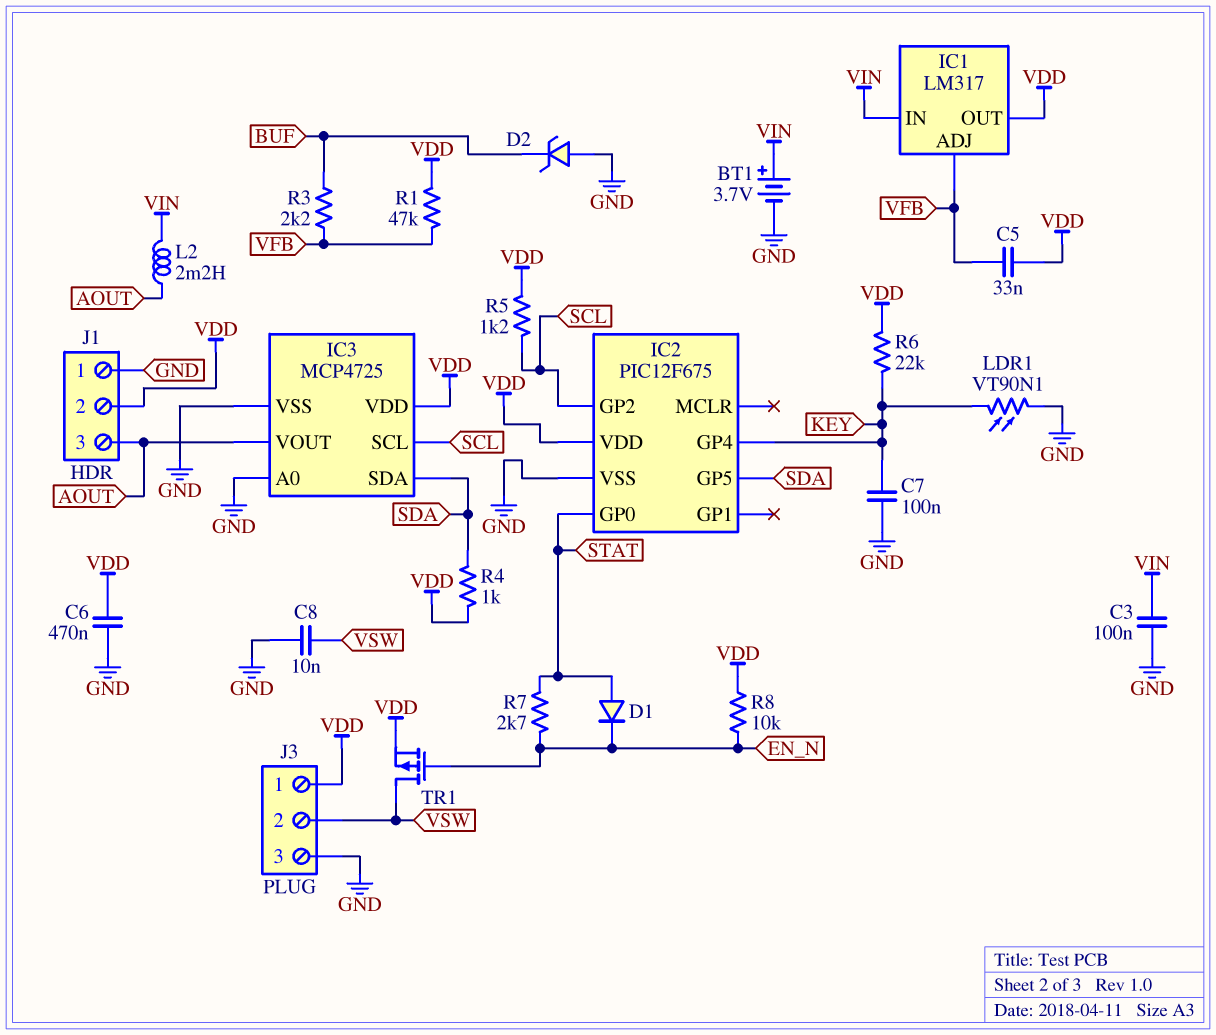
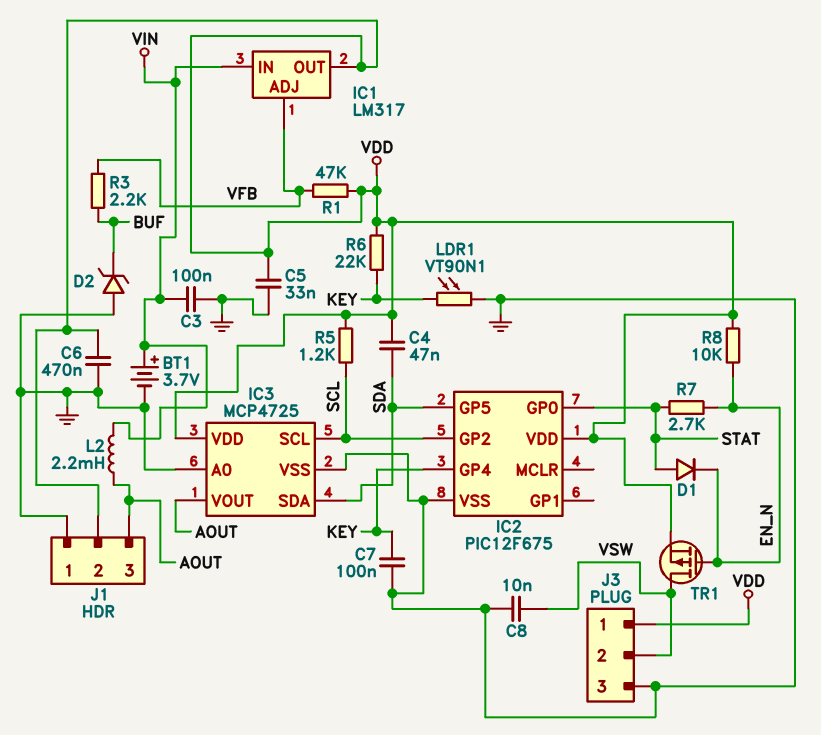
C4: none -> 47nF (SDA, VDD)
C5: 33nF (VDD, VFB) -> 33nF (GND, VDD)
R4: 1k (SDA, VDD) -> none

